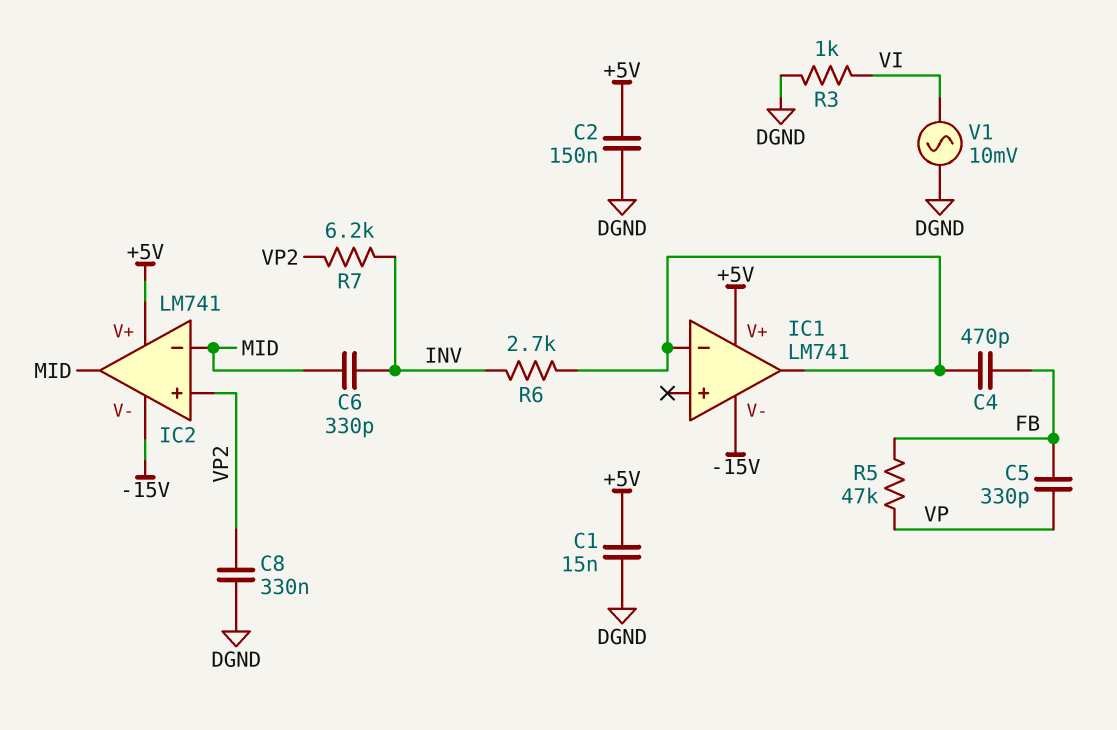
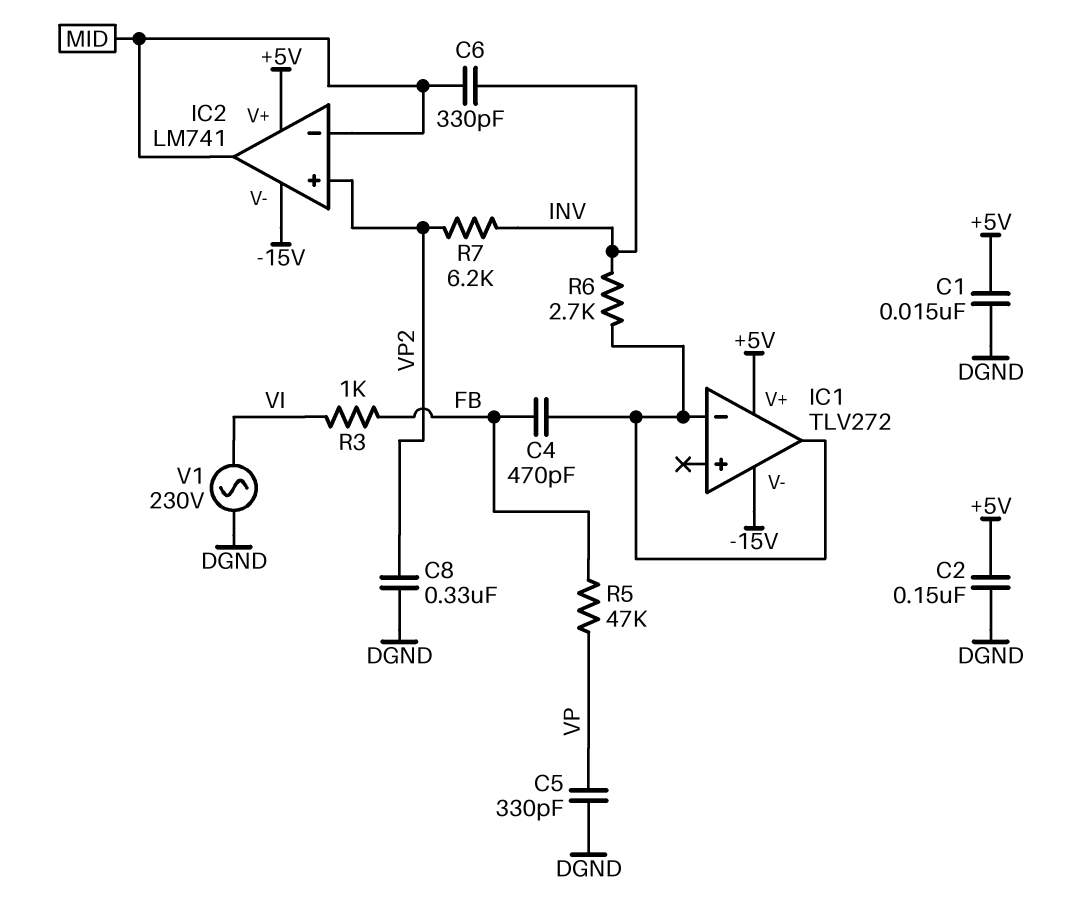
C5: 330pF (FB, VP) -> 330pF (DGND, VP)
IC1: LM741 -> TLV272
R3: 1k (DGND, VI) -> 1k (FB, VI)
V1: AC 10mV (DGND, VI) -> AC 230V (DGND, VI)

